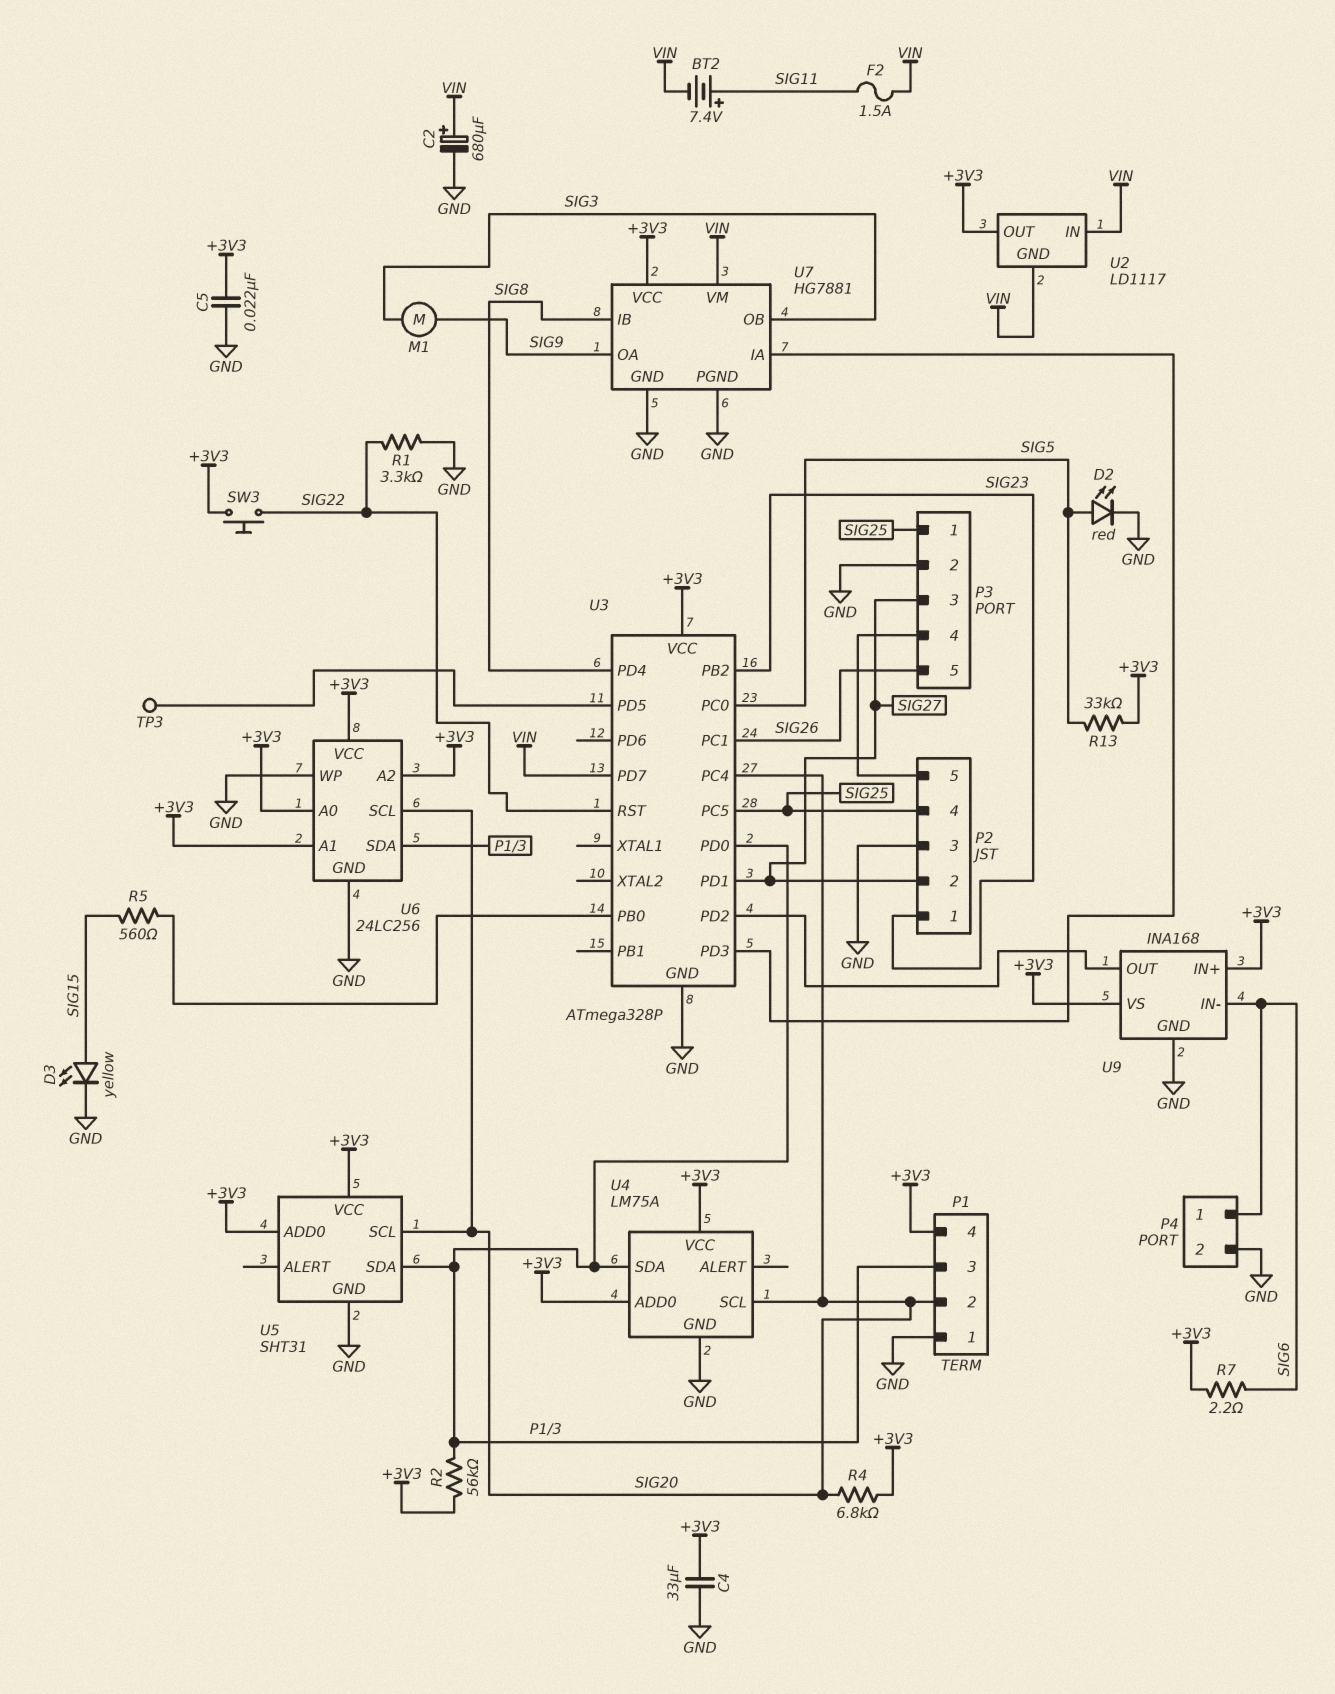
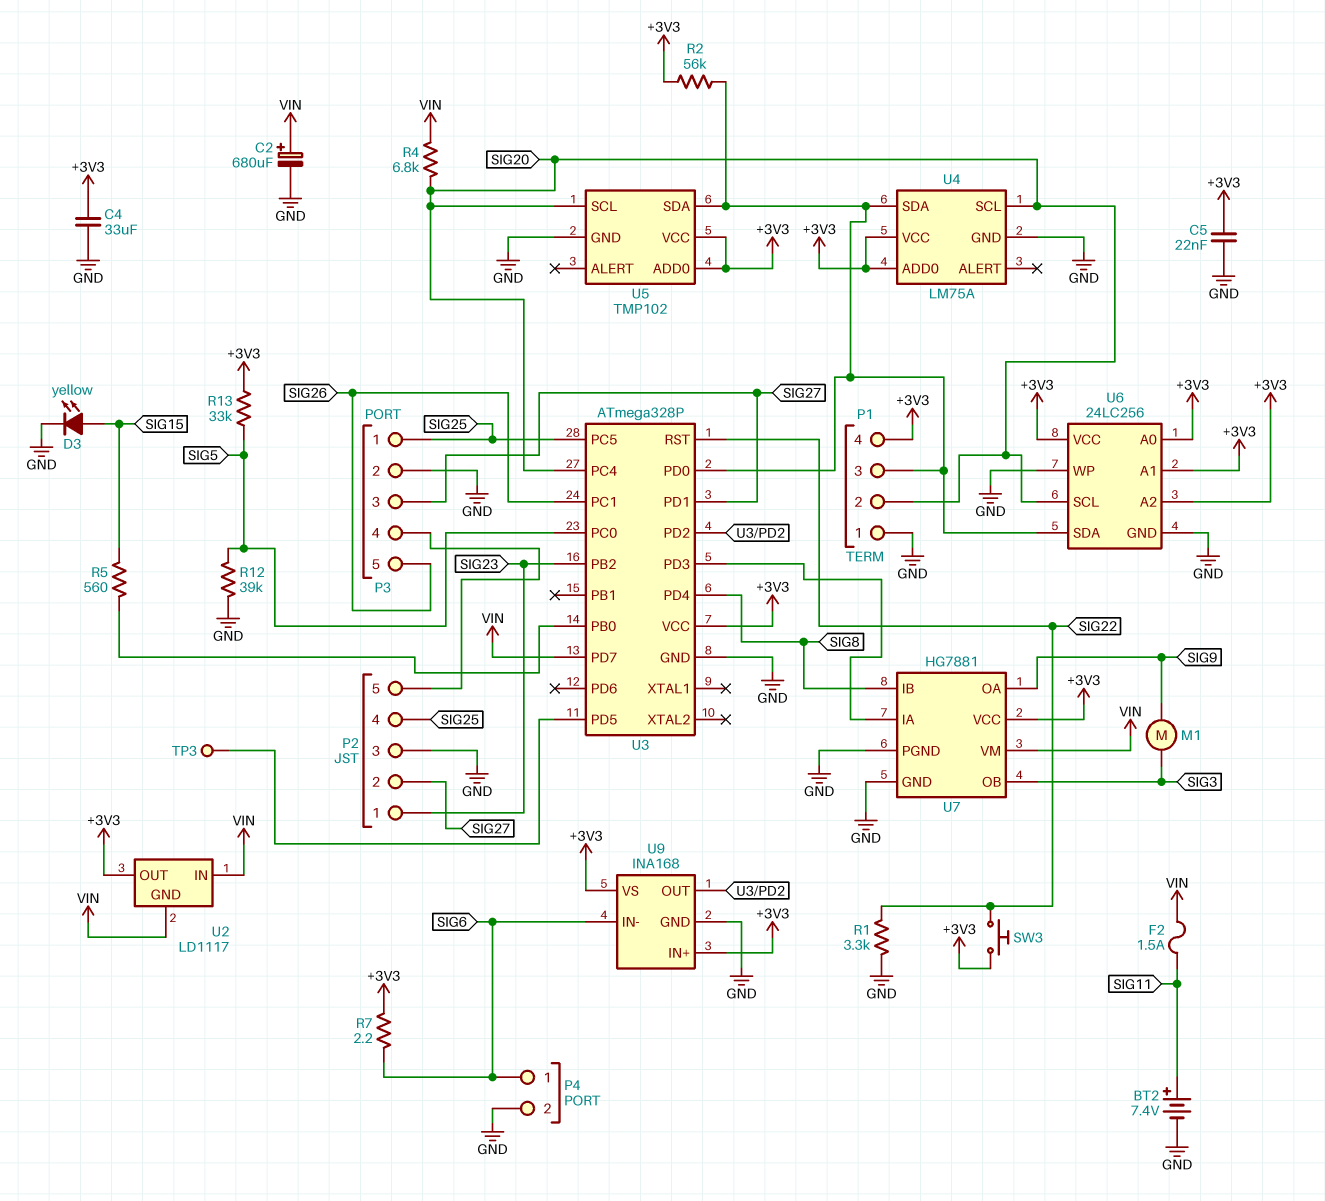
BT2: 7.4V (plus SIG11, minus VIN) -> 7.4V (plus SIG11, minus GND)
D2: LED red (A SIG5, K GND) -> none
R4: 6.8k (+3V3, SIG20) -> 6.8k (SIG20, VIN)
R12: none -> 39k (GND, SIG5)
U5: SHT31 -> TMP102

